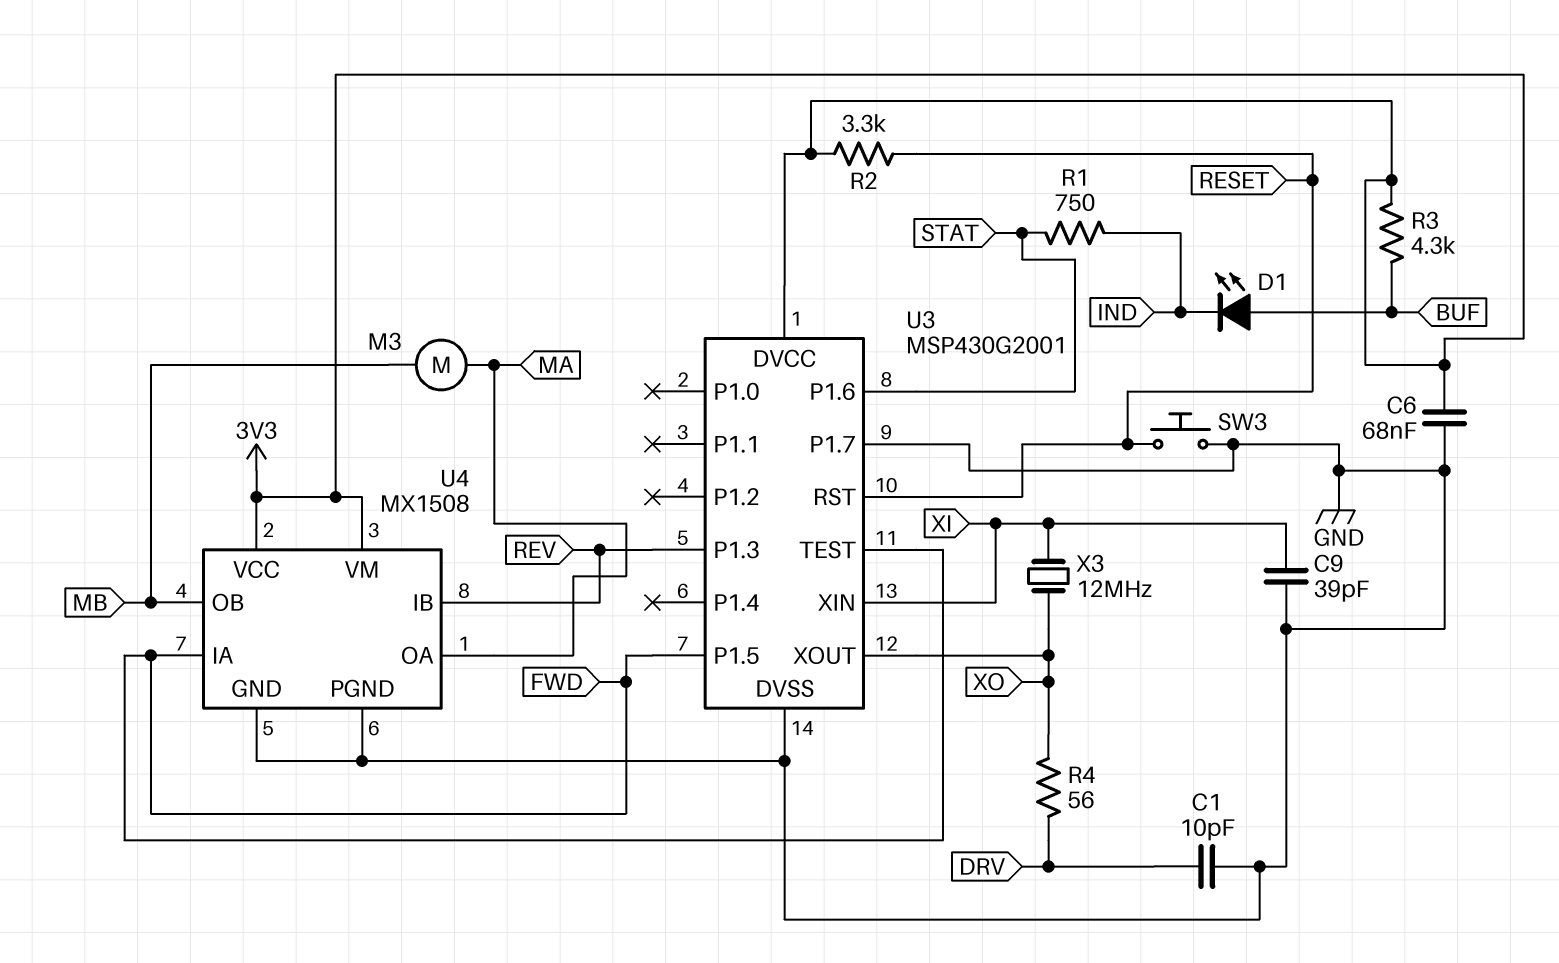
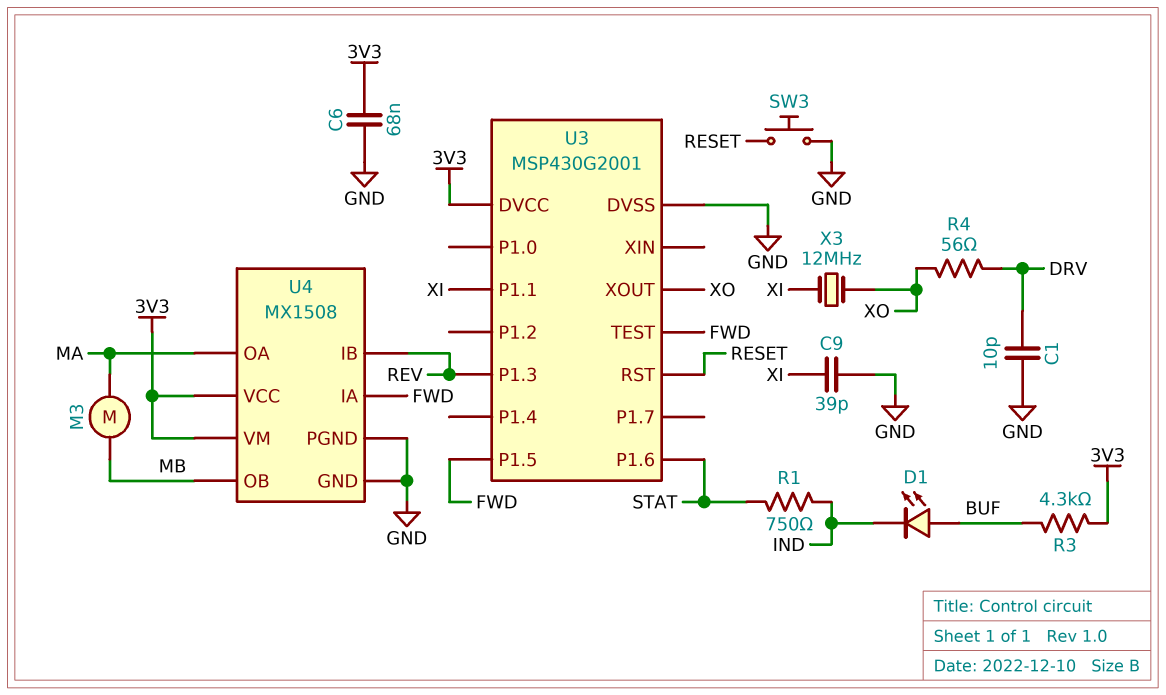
R2: 3.3k (3V3, RESET) -> none
U3 pin P1.1: none -> XI
U3 pin P1.7: GND -> none
U3 pin XIN: XI -> none

